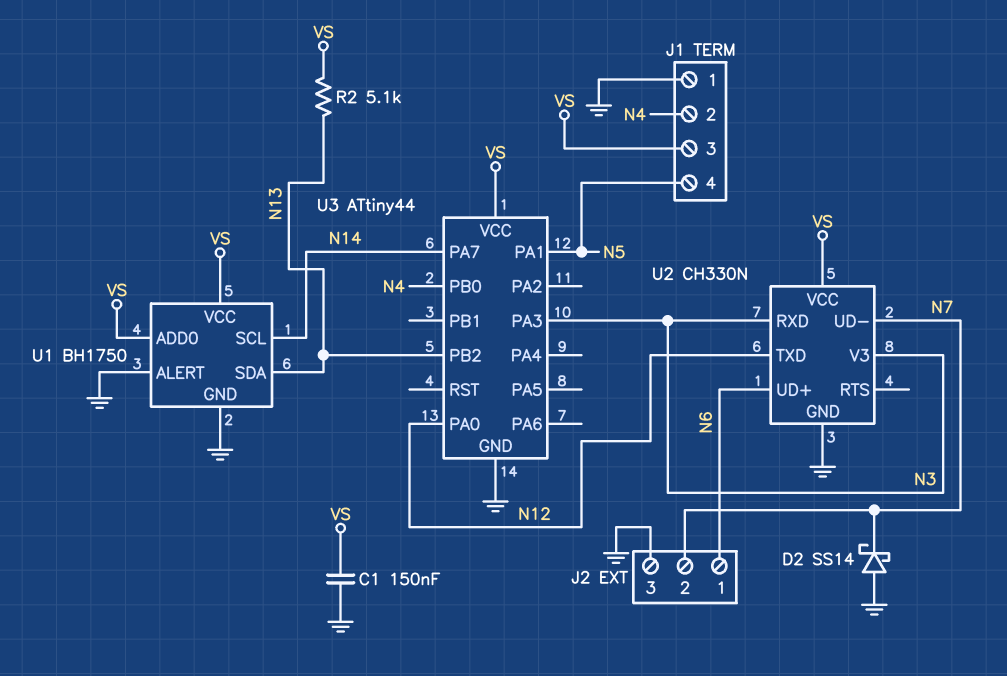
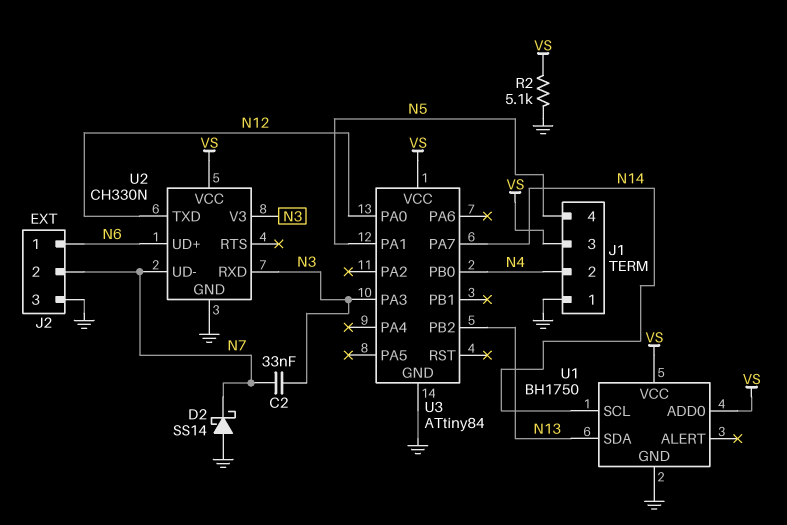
C1: 150nF (GND, VS) -> none
C2: none -> 33nF (N3, N7)
R2: 5.1k (N13, VS) -> 5.1k (GND, VS)
U1 pin ALERT: GND -> none
U3: ATtiny44 -> ATtiny84

